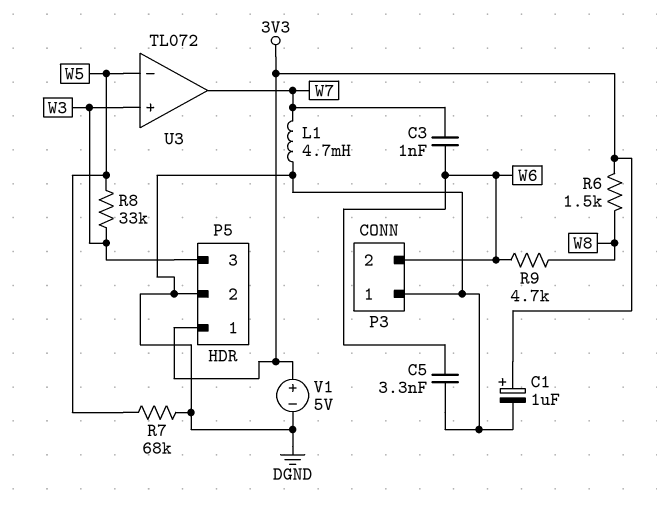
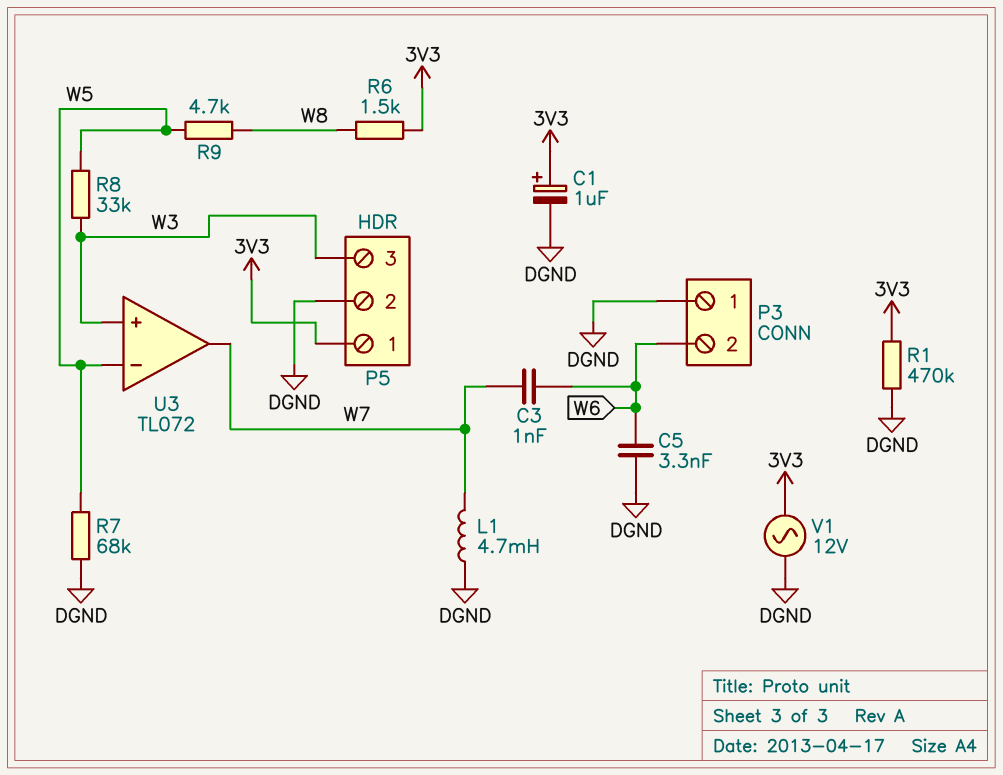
R1: none -> 470k (3V3, DGND)
R9: 4.7k (W6, W8) -> 4.7k (W5, W8)
V1: 5V (plus 3V3, minus DGND) -> AC 12V (3V3, DGND)

